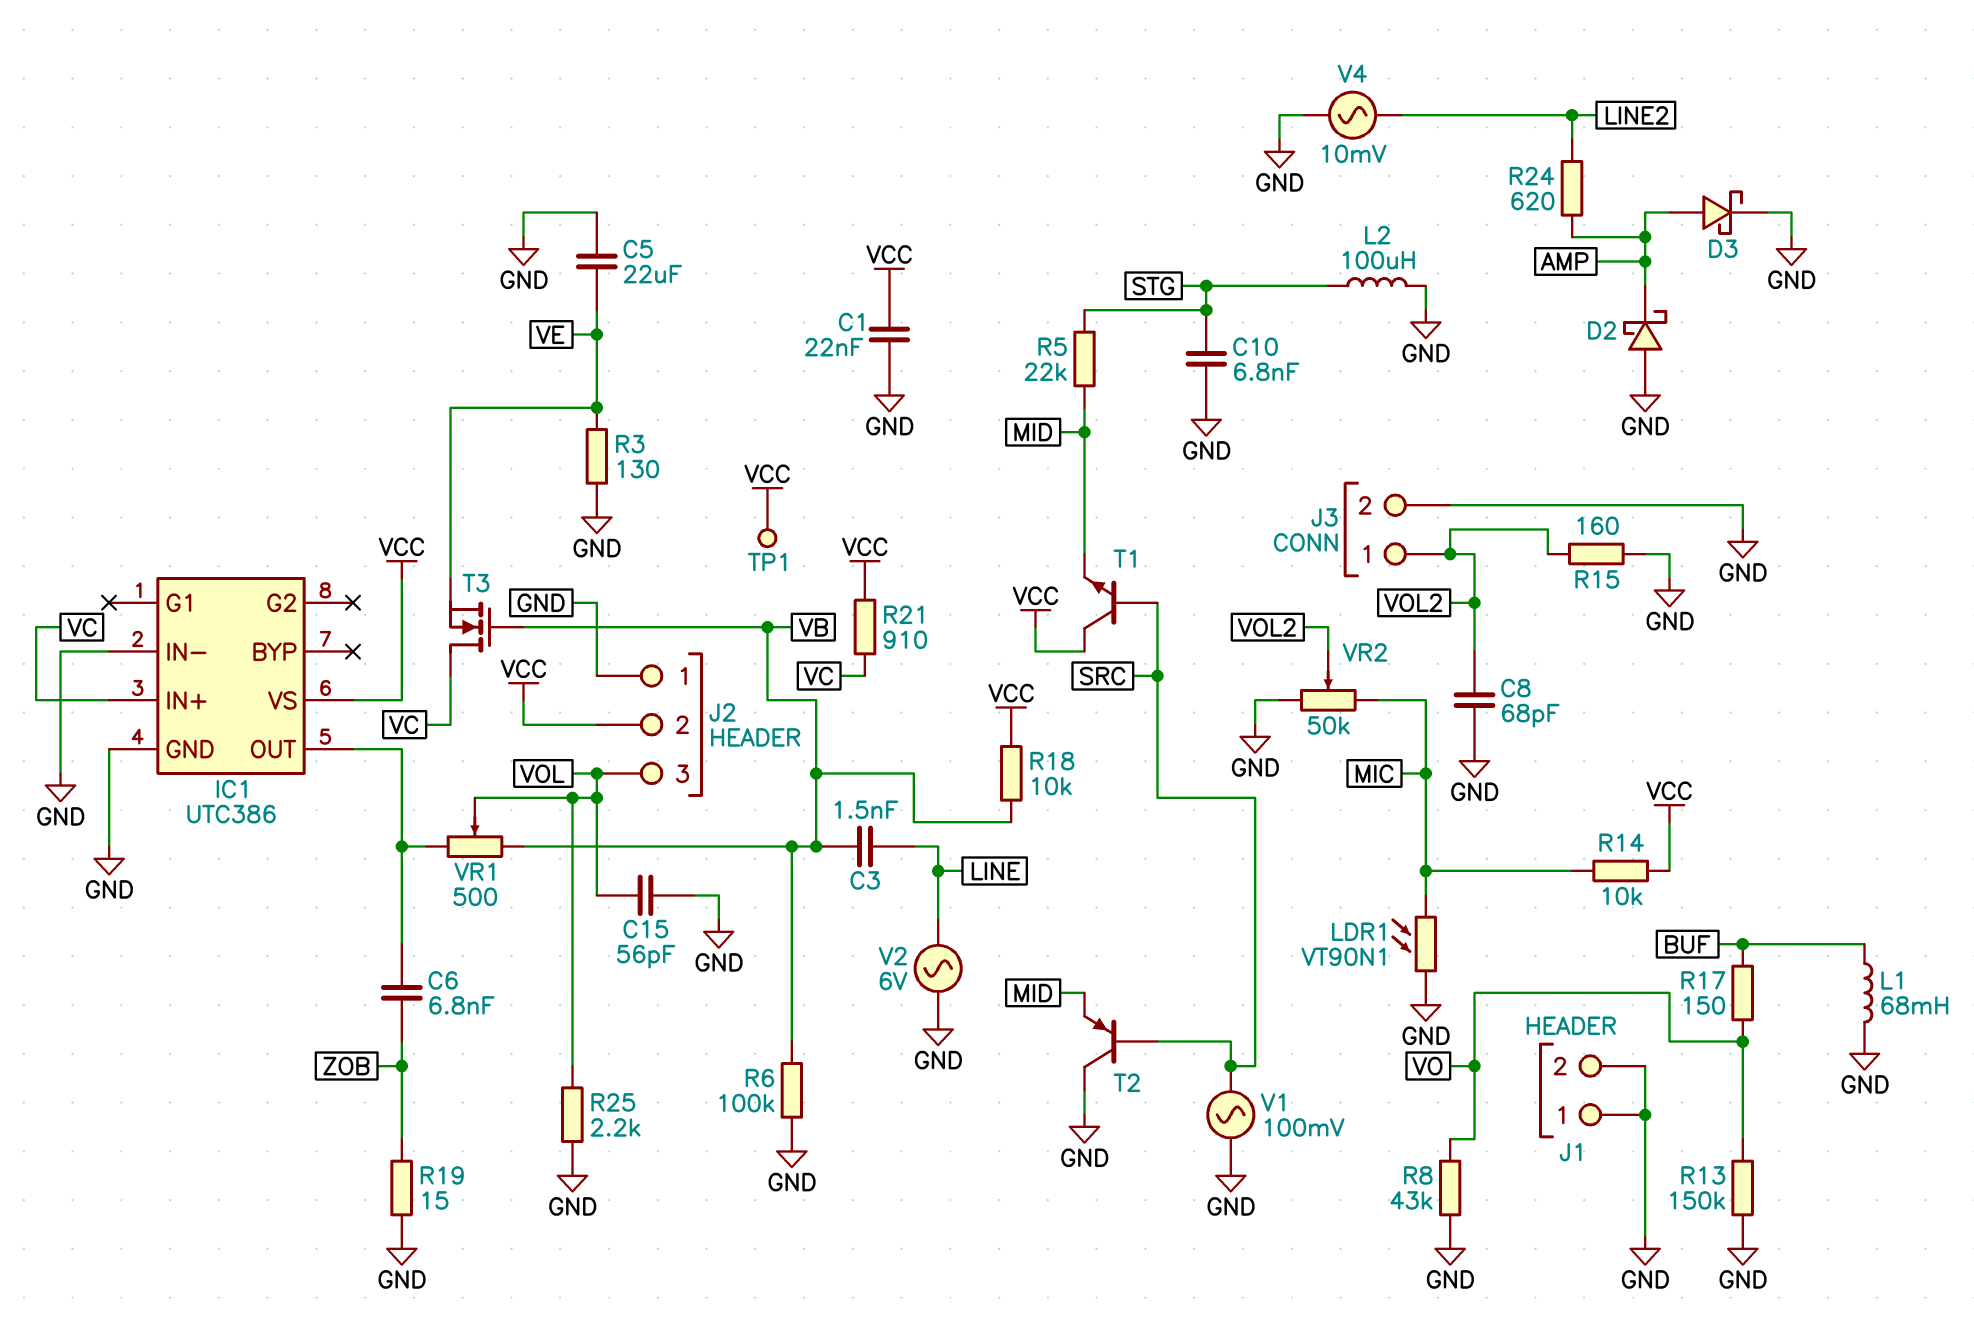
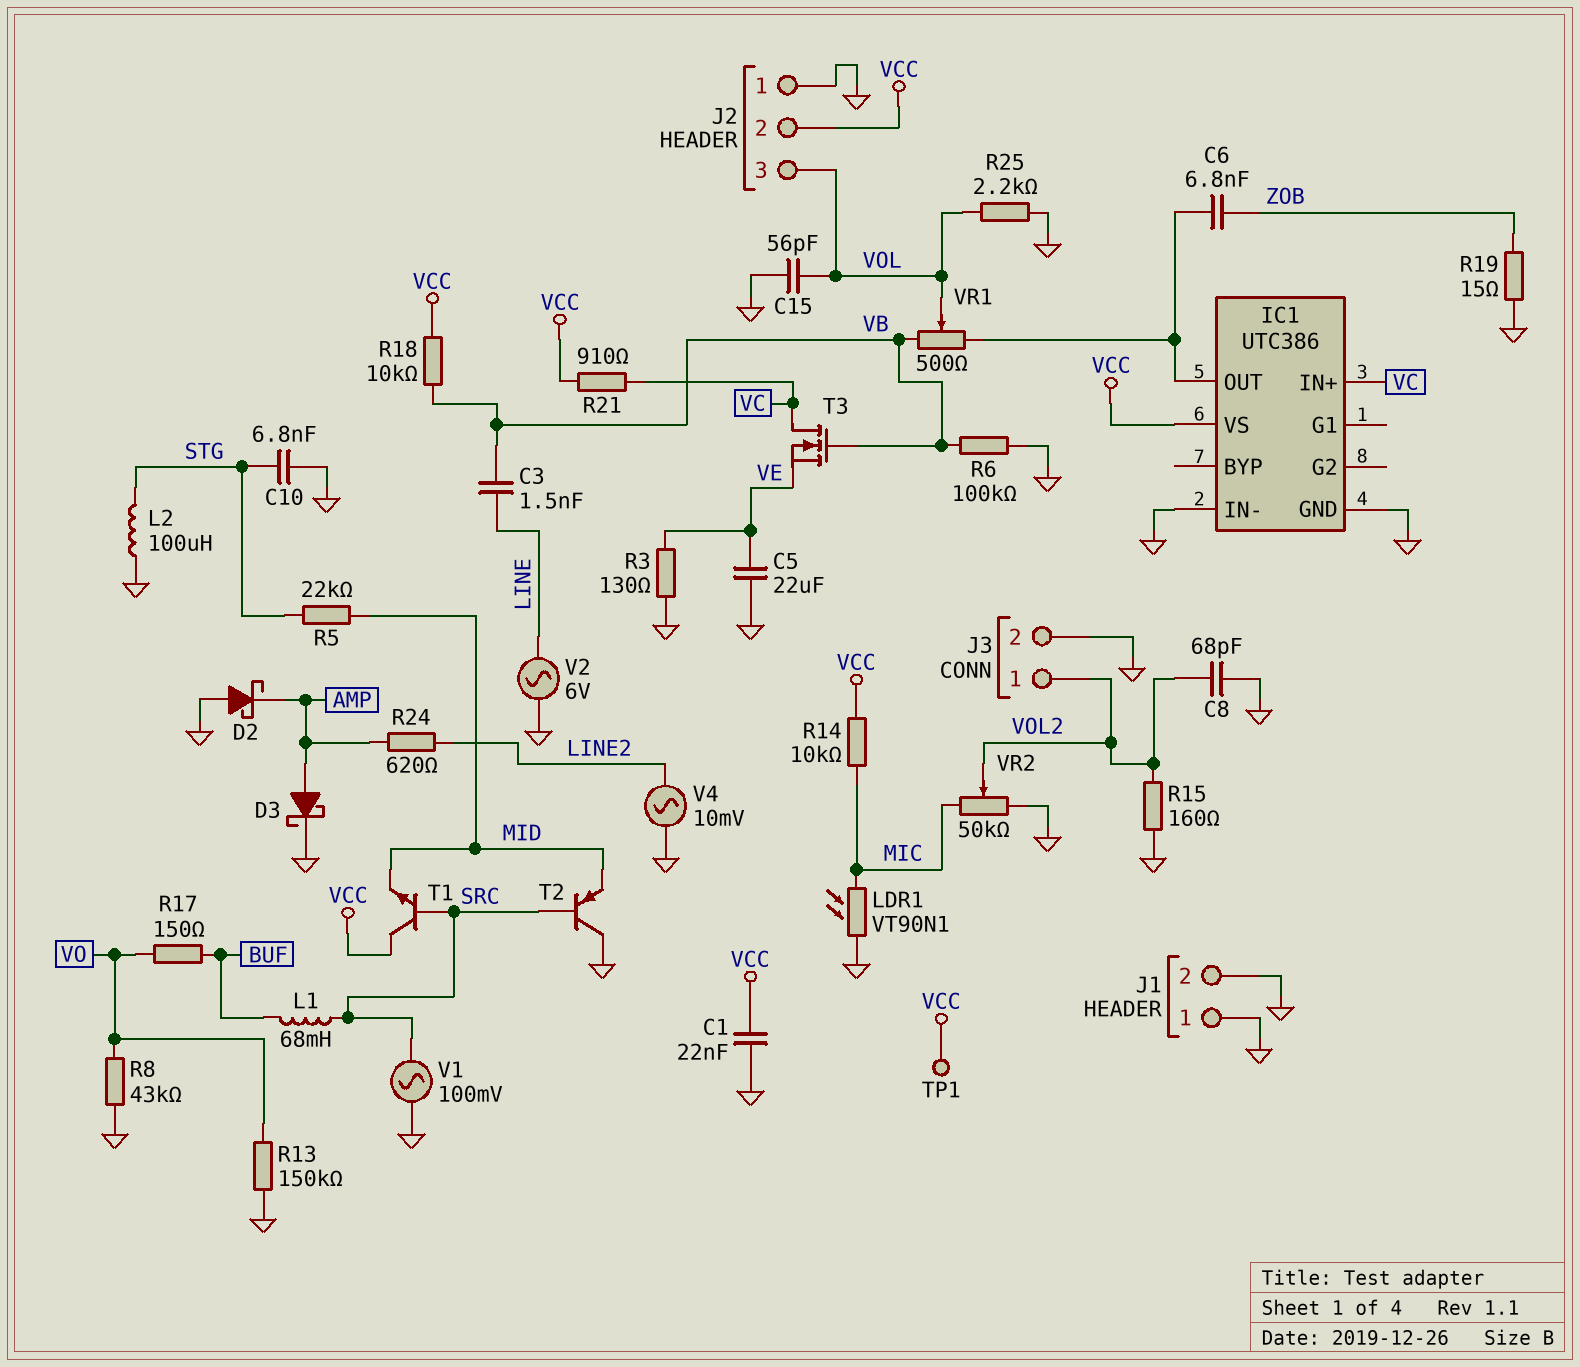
L1: 68mH (BUF, GND) -> 68mH (BUF, SRC)

